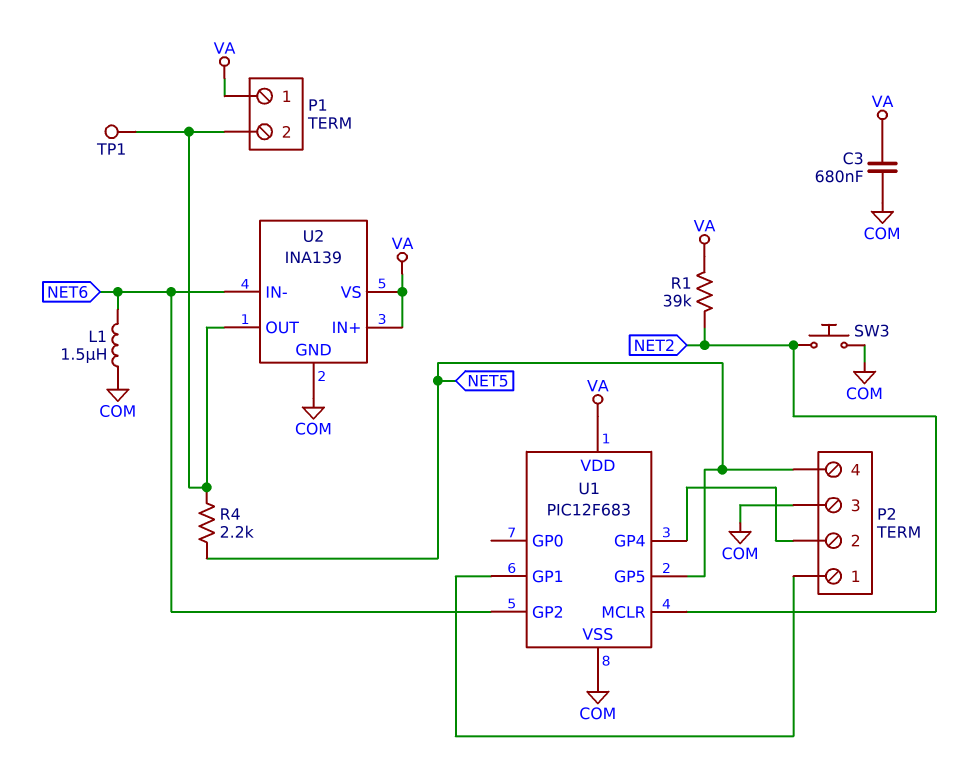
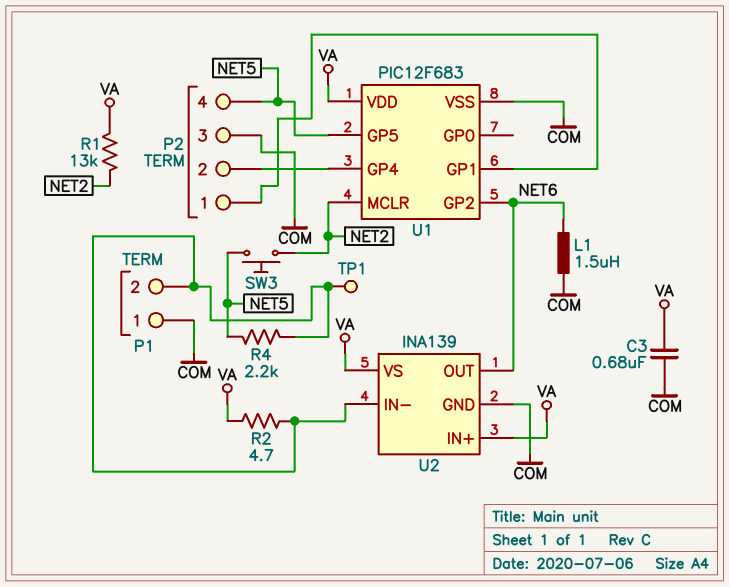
P1 pin 1: VA -> COM
R1: 39k (NET2, VA) -> 13k (NET2, VA)
R2: none -> 4.7 (P1/2, VA)
SW3: button (COM, NET2) -> button (NET2, NET5)
U2 pin IN-: NET6 -> P1/2
U2 pin OUT: P1/2 -> NET6

